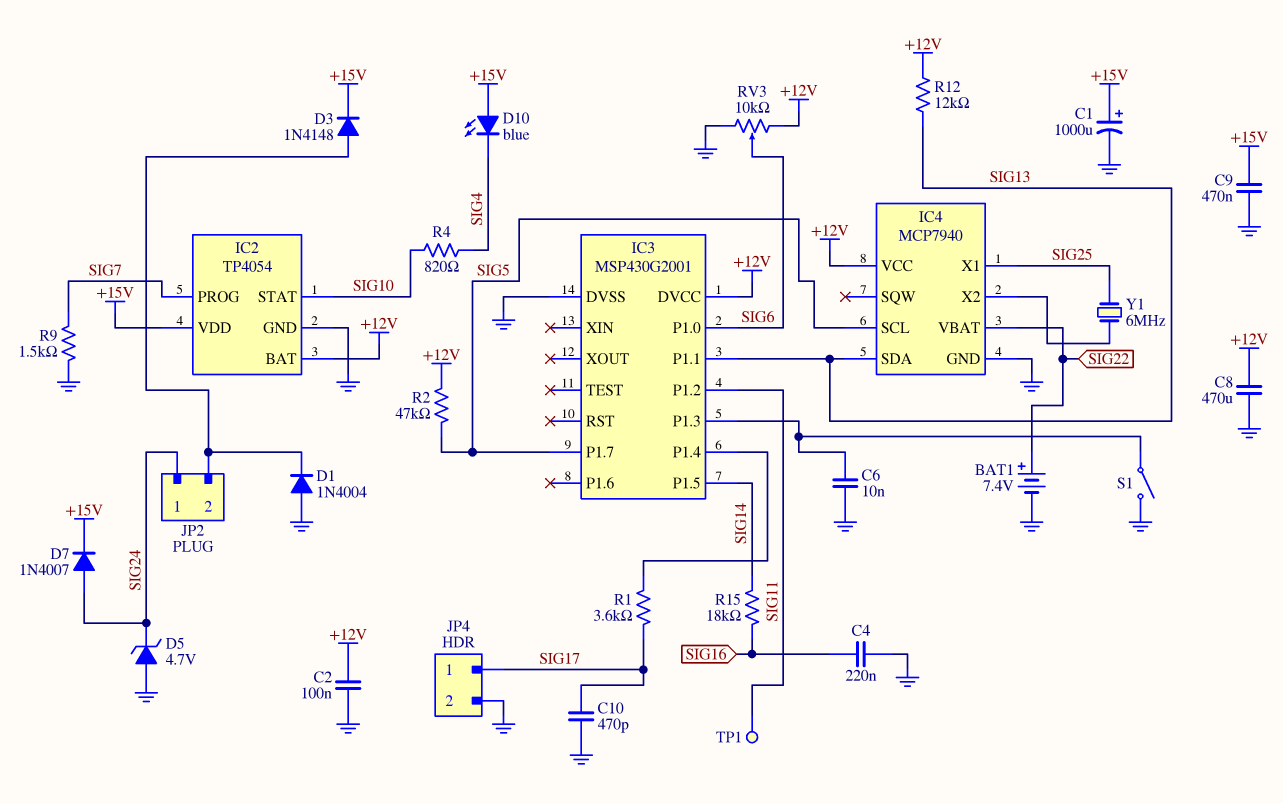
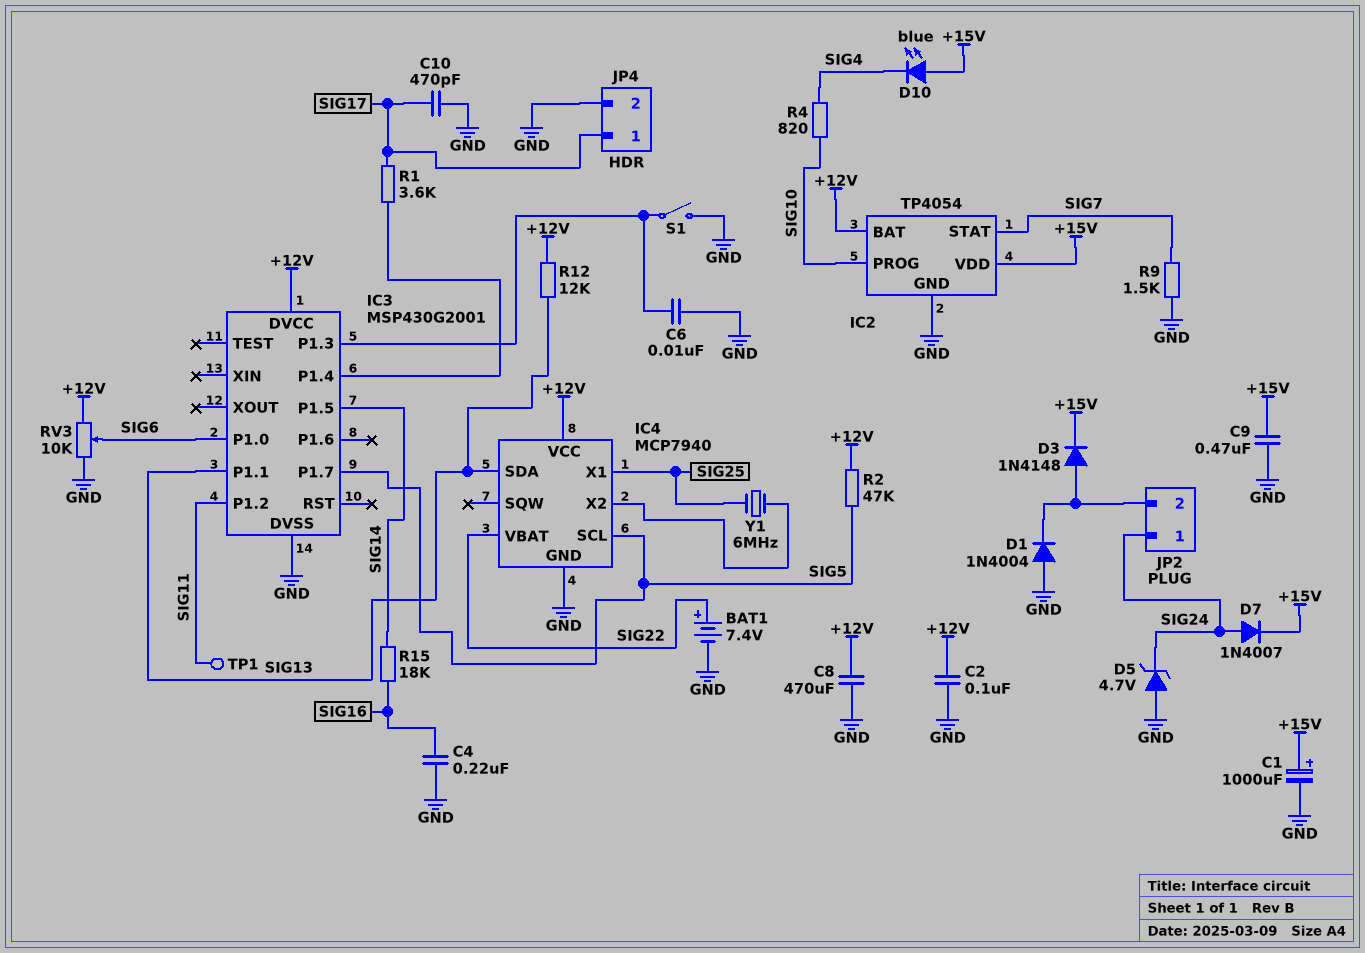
IC2 pin PROG: SIG7 -> SIG10
IC2 pin STAT: SIG10 -> SIG7

